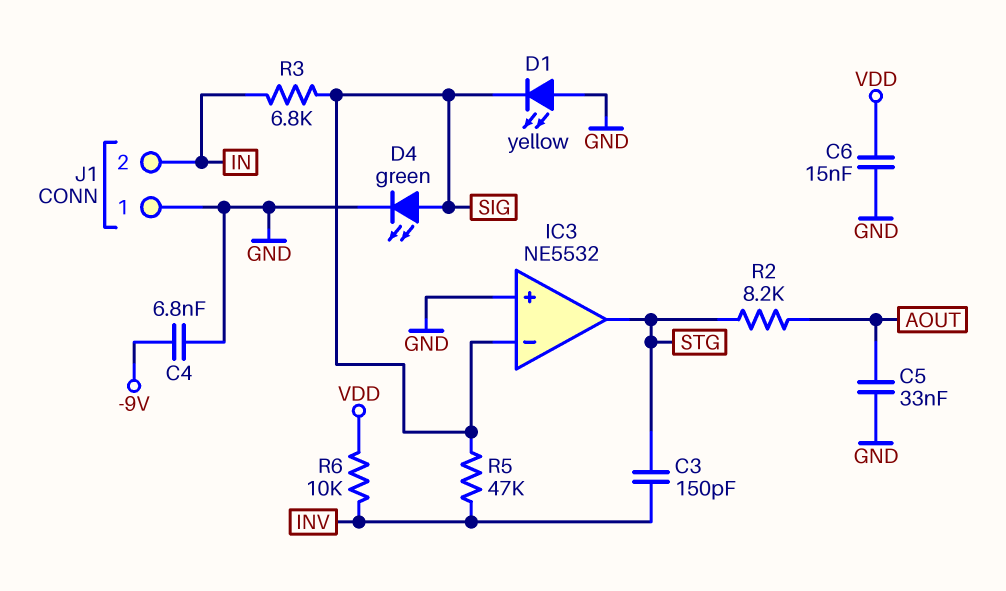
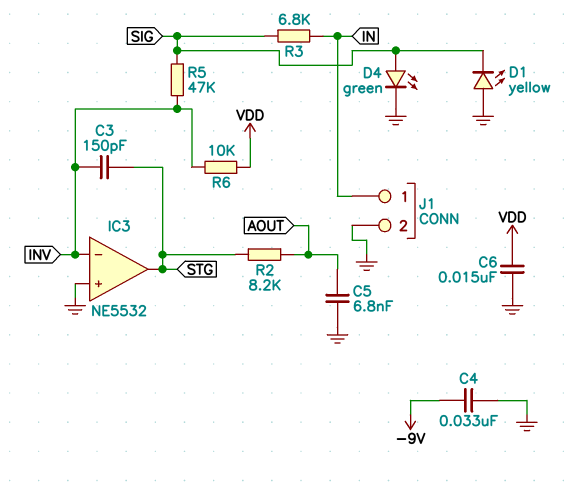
C4: 6.8nF (-9V, GND) -> 33nF (-9V, GND)
C5: 33nF (AOUT, GND) -> 6.8nF (AOUT, GND)
IC3 pin in-: SIG -> INV
J1 pin 1: GND -> IN
J1 pin 2: IN -> GND

